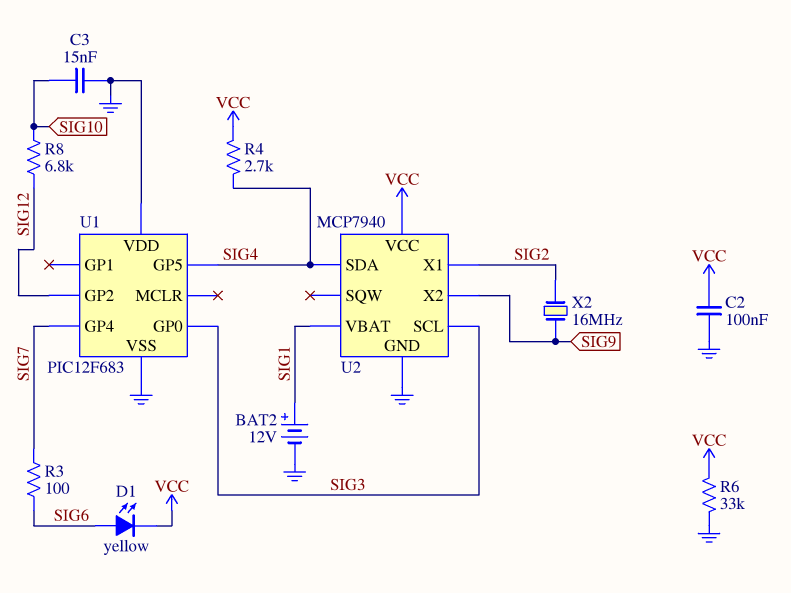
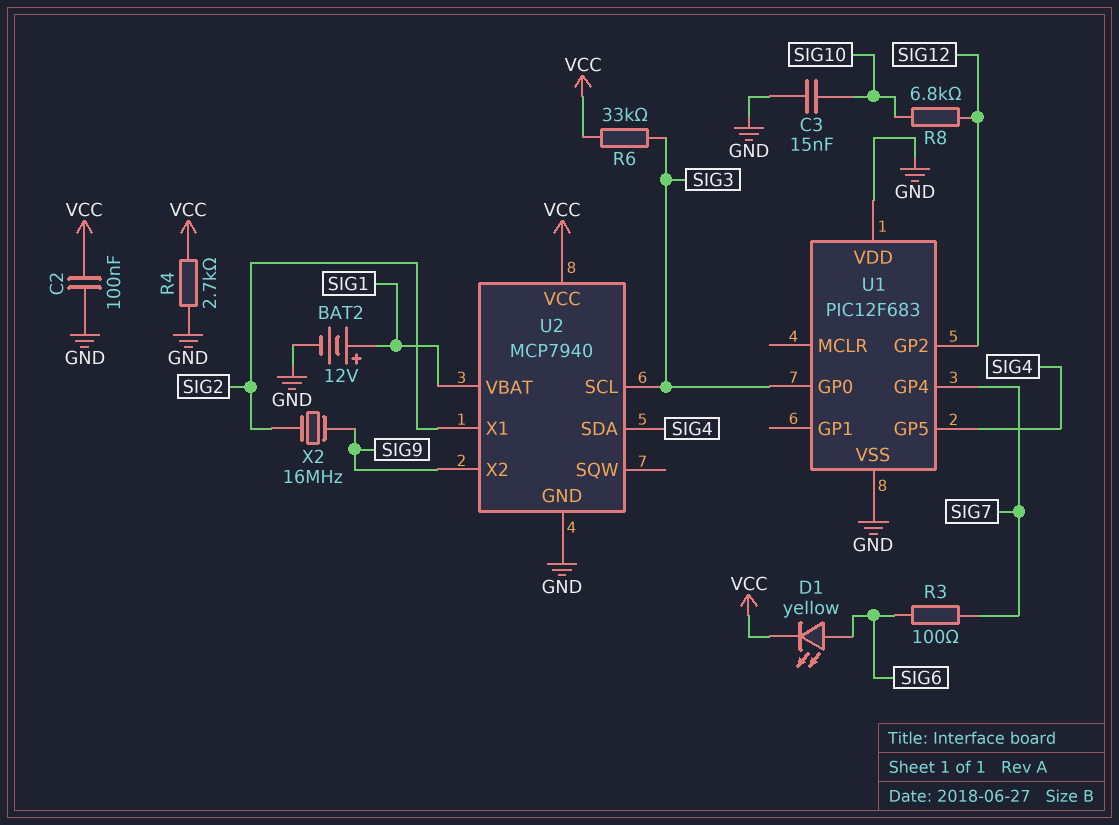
R4: 2.7k (SIG4, VCC) -> 2.7k (GND, VCC)
R6: 33k (GND, VCC) -> 33k (SIG3, VCC)

